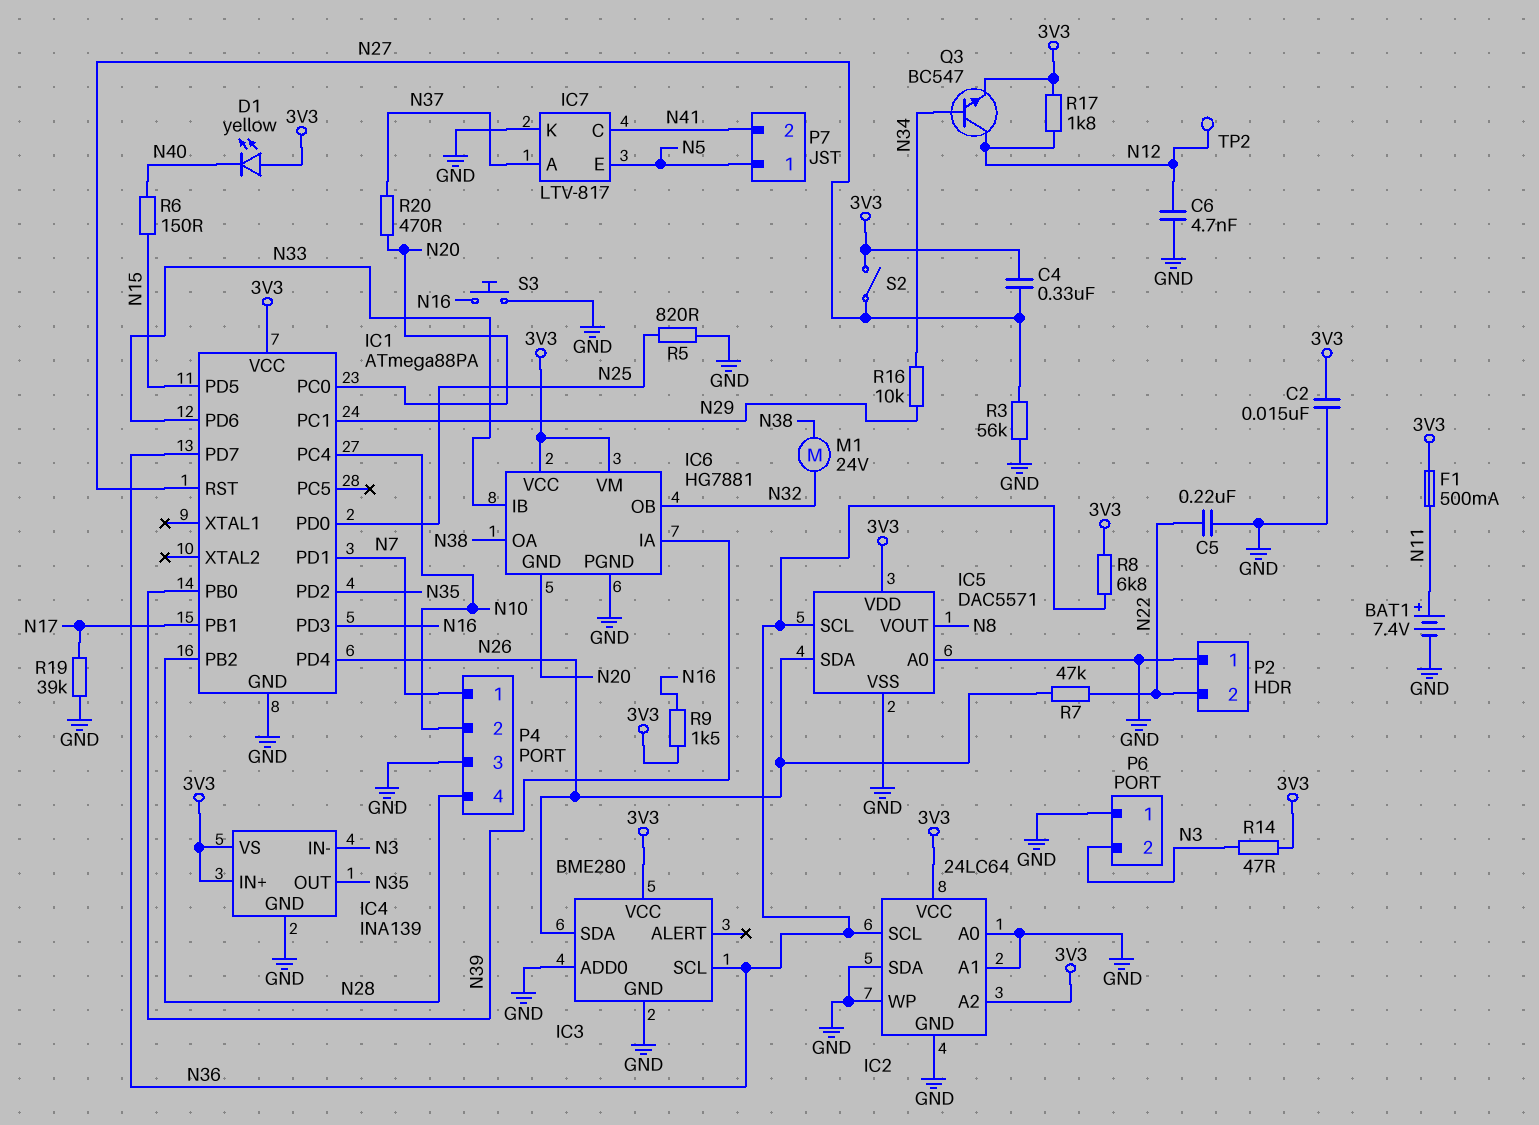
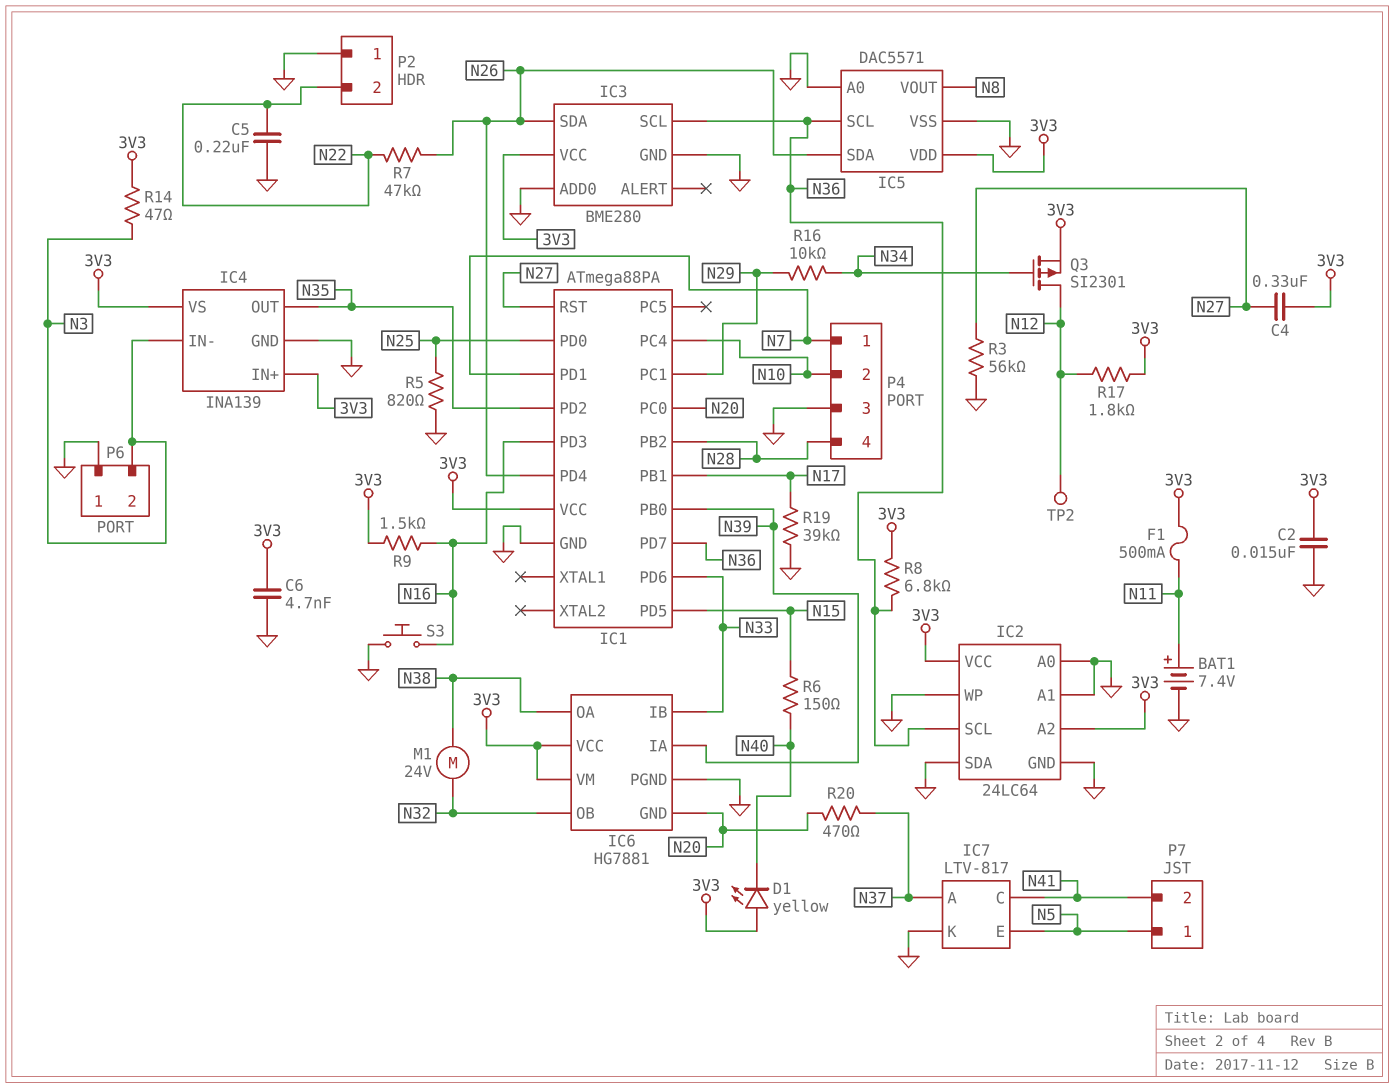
C6: 4.7nF (GND, N12) -> 4.7nF (3V3, GND)
Q3: NPN BC547 (B N34, C N12, E 3V3) -> PMOS SI2301 (G N34, D N12, S 3V3)
S2: switch (3V3, N27) -> none

